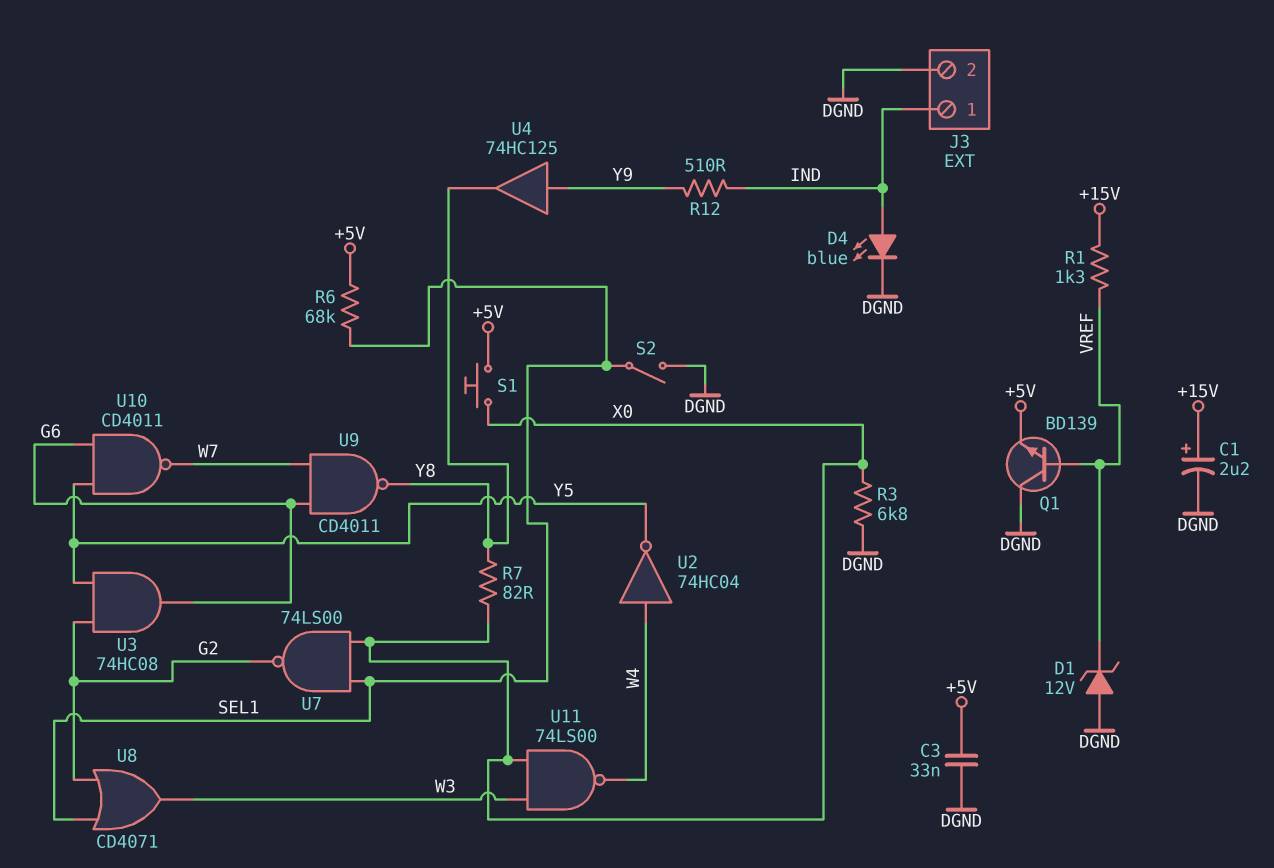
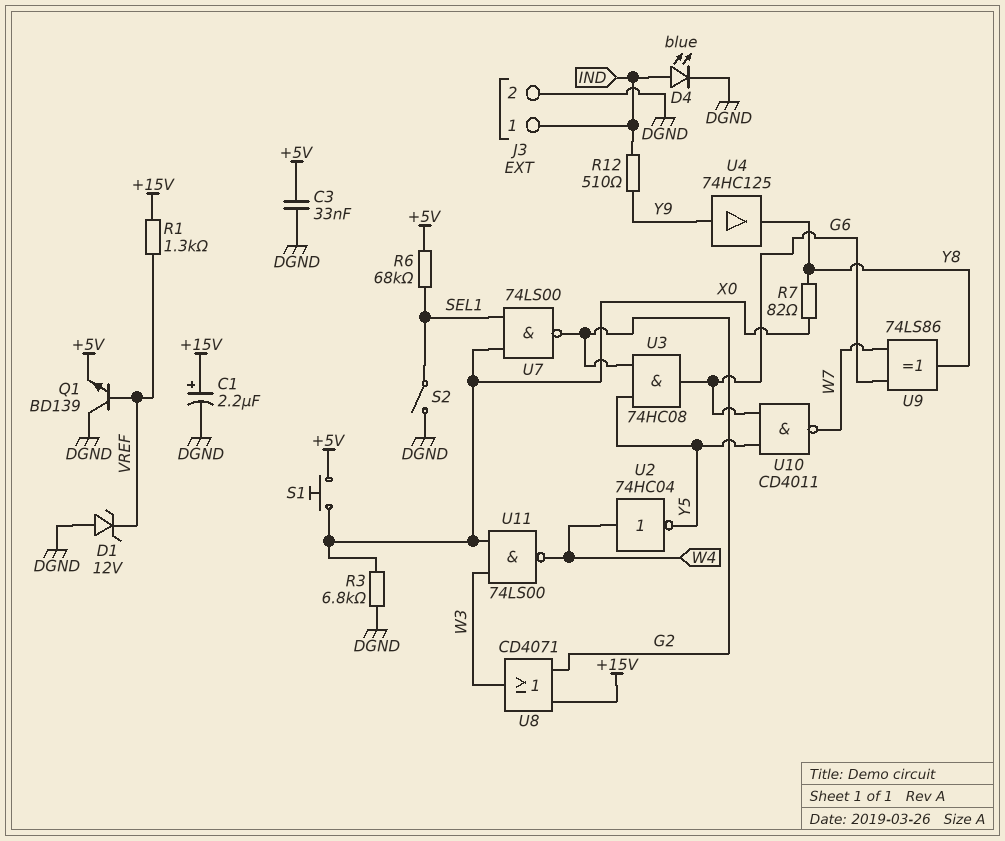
U8: OR CD4071 (in G2, in SEL1, out W3) -> OR CD4071 (in +15V, in G2, out W3)
U9: NAND CD4011 (in G6, in W7, out Y8) -> XOR 74LS86 (in G6, in W7, out Y8)

